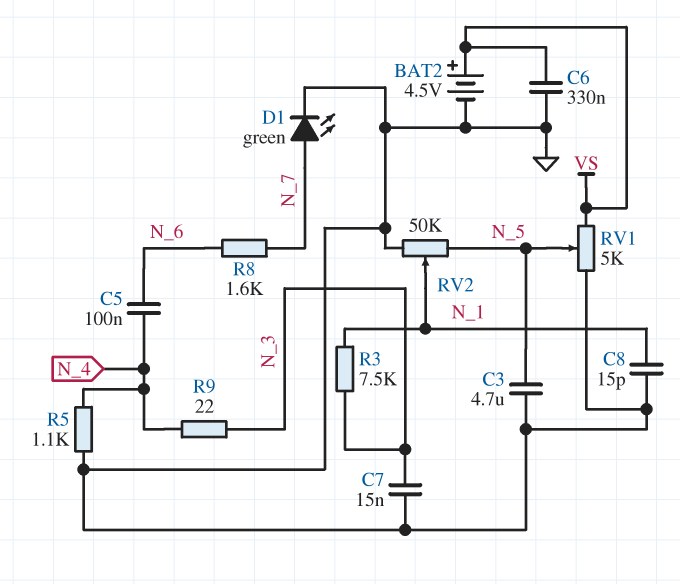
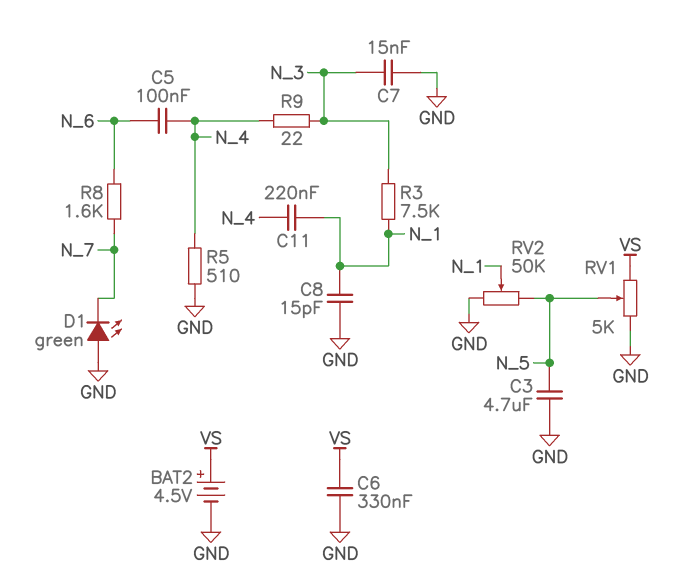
C11: none -> 220nF (N_1, N_4)
D1: LED green (A N_7, K GND) -> LED green (A GND, K N_7)
R5: 1.1k (GND, N_4) -> 510 (GND, N_4)

